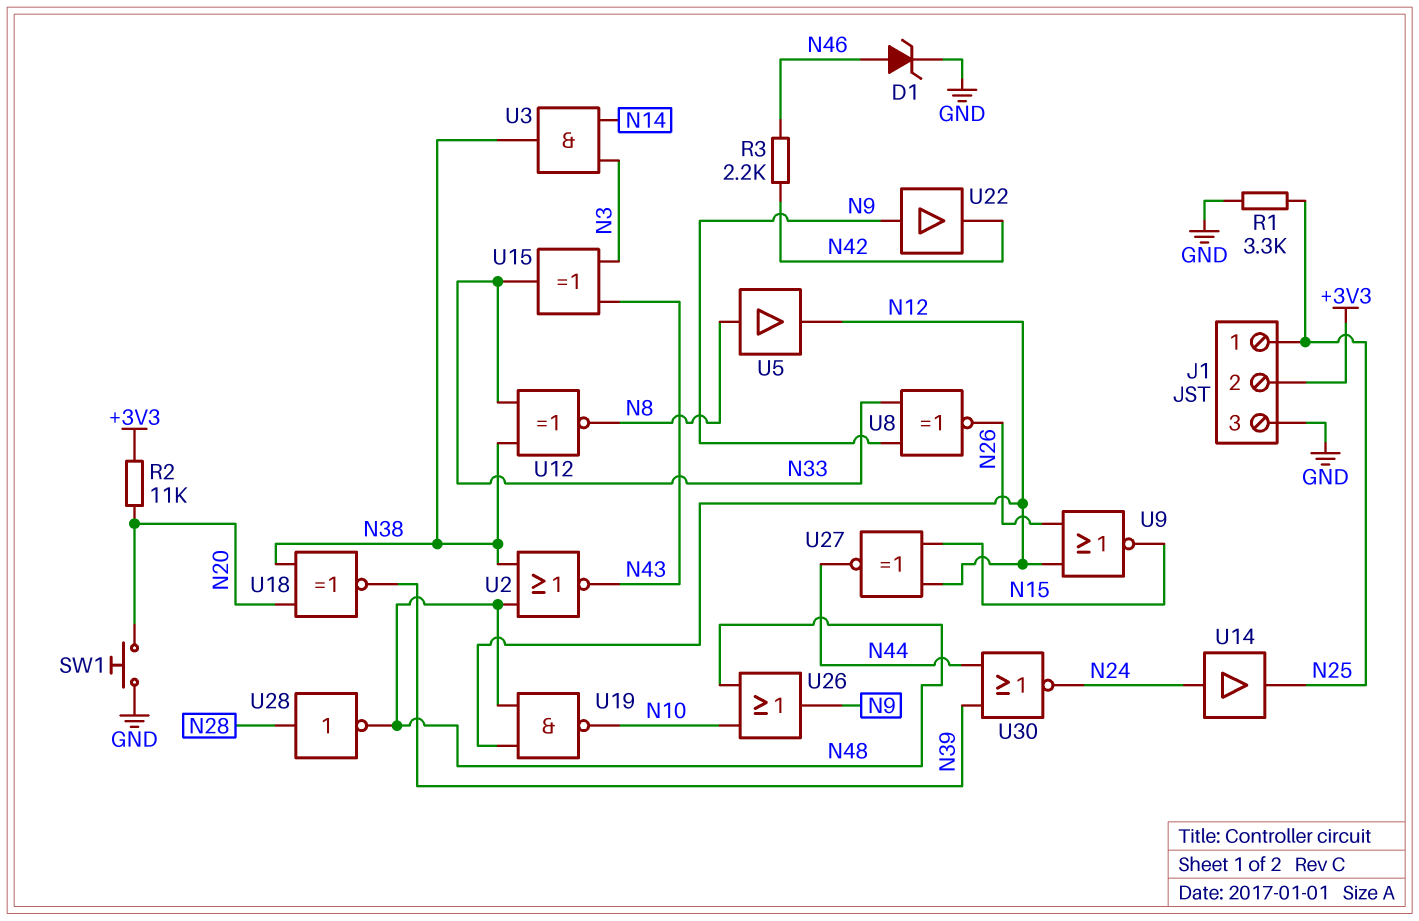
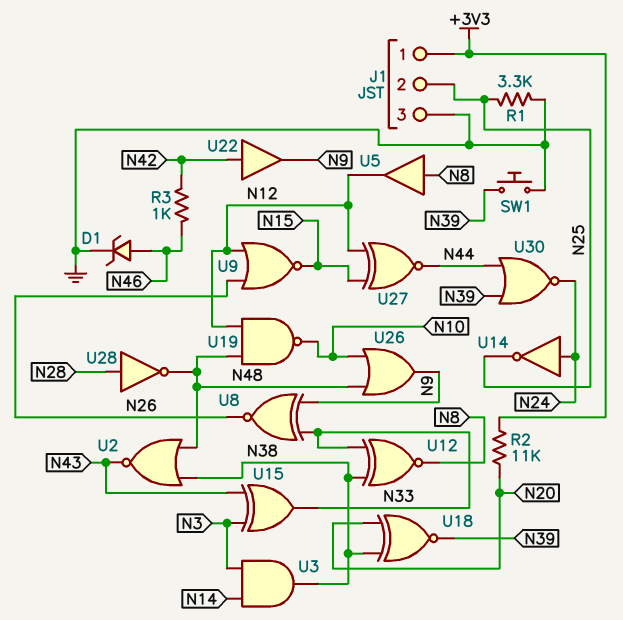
J1 pin 1: N25 -> +3V3
J1 pin 2: +3V3 -> N25
R3: 2.2k (N42, N46) -> 1k (N42, N46)
SW1: button (GND, N20) -> button (GND, N39)
U14: buffer (in N24, out N25) -> NOT (in N24, out N25)
U22: buffer (in N9, out N42) -> buffer (in N42, out N9)

